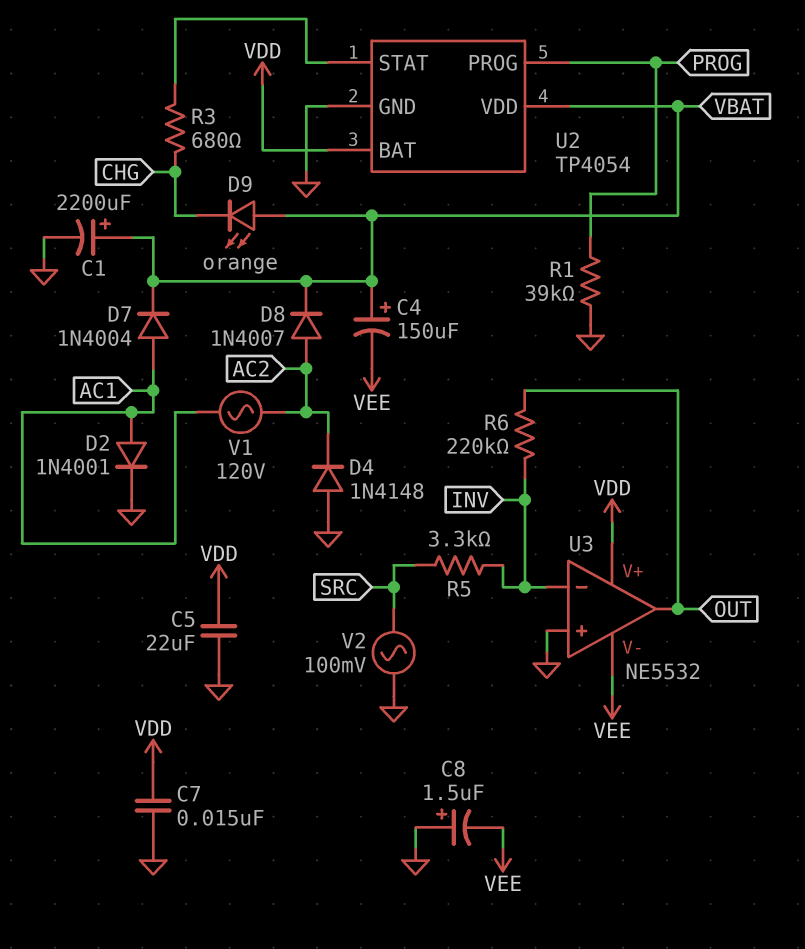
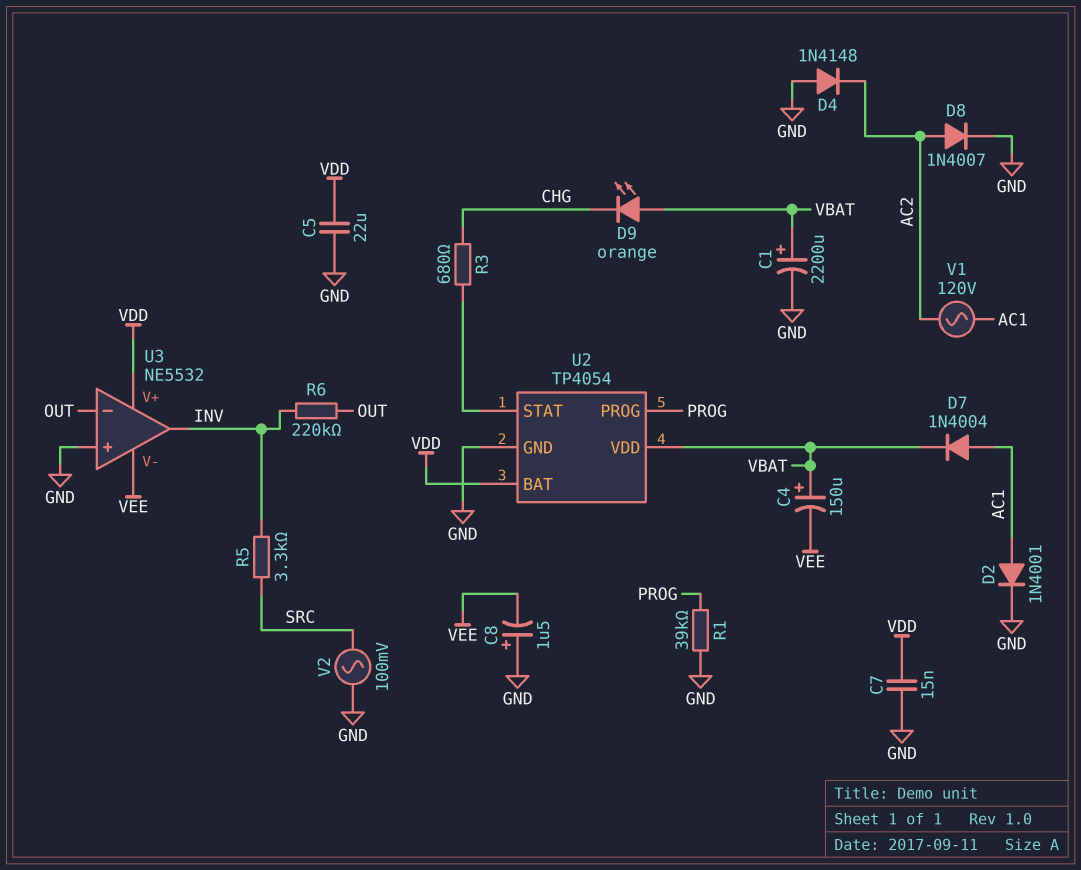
D8: diode 1N4007 (A AC2, K VBAT) -> diode 1N4007 (A AC2, K GND)
U3 pin in-: INV -> OUT
U3 pin out: OUT -> INV

